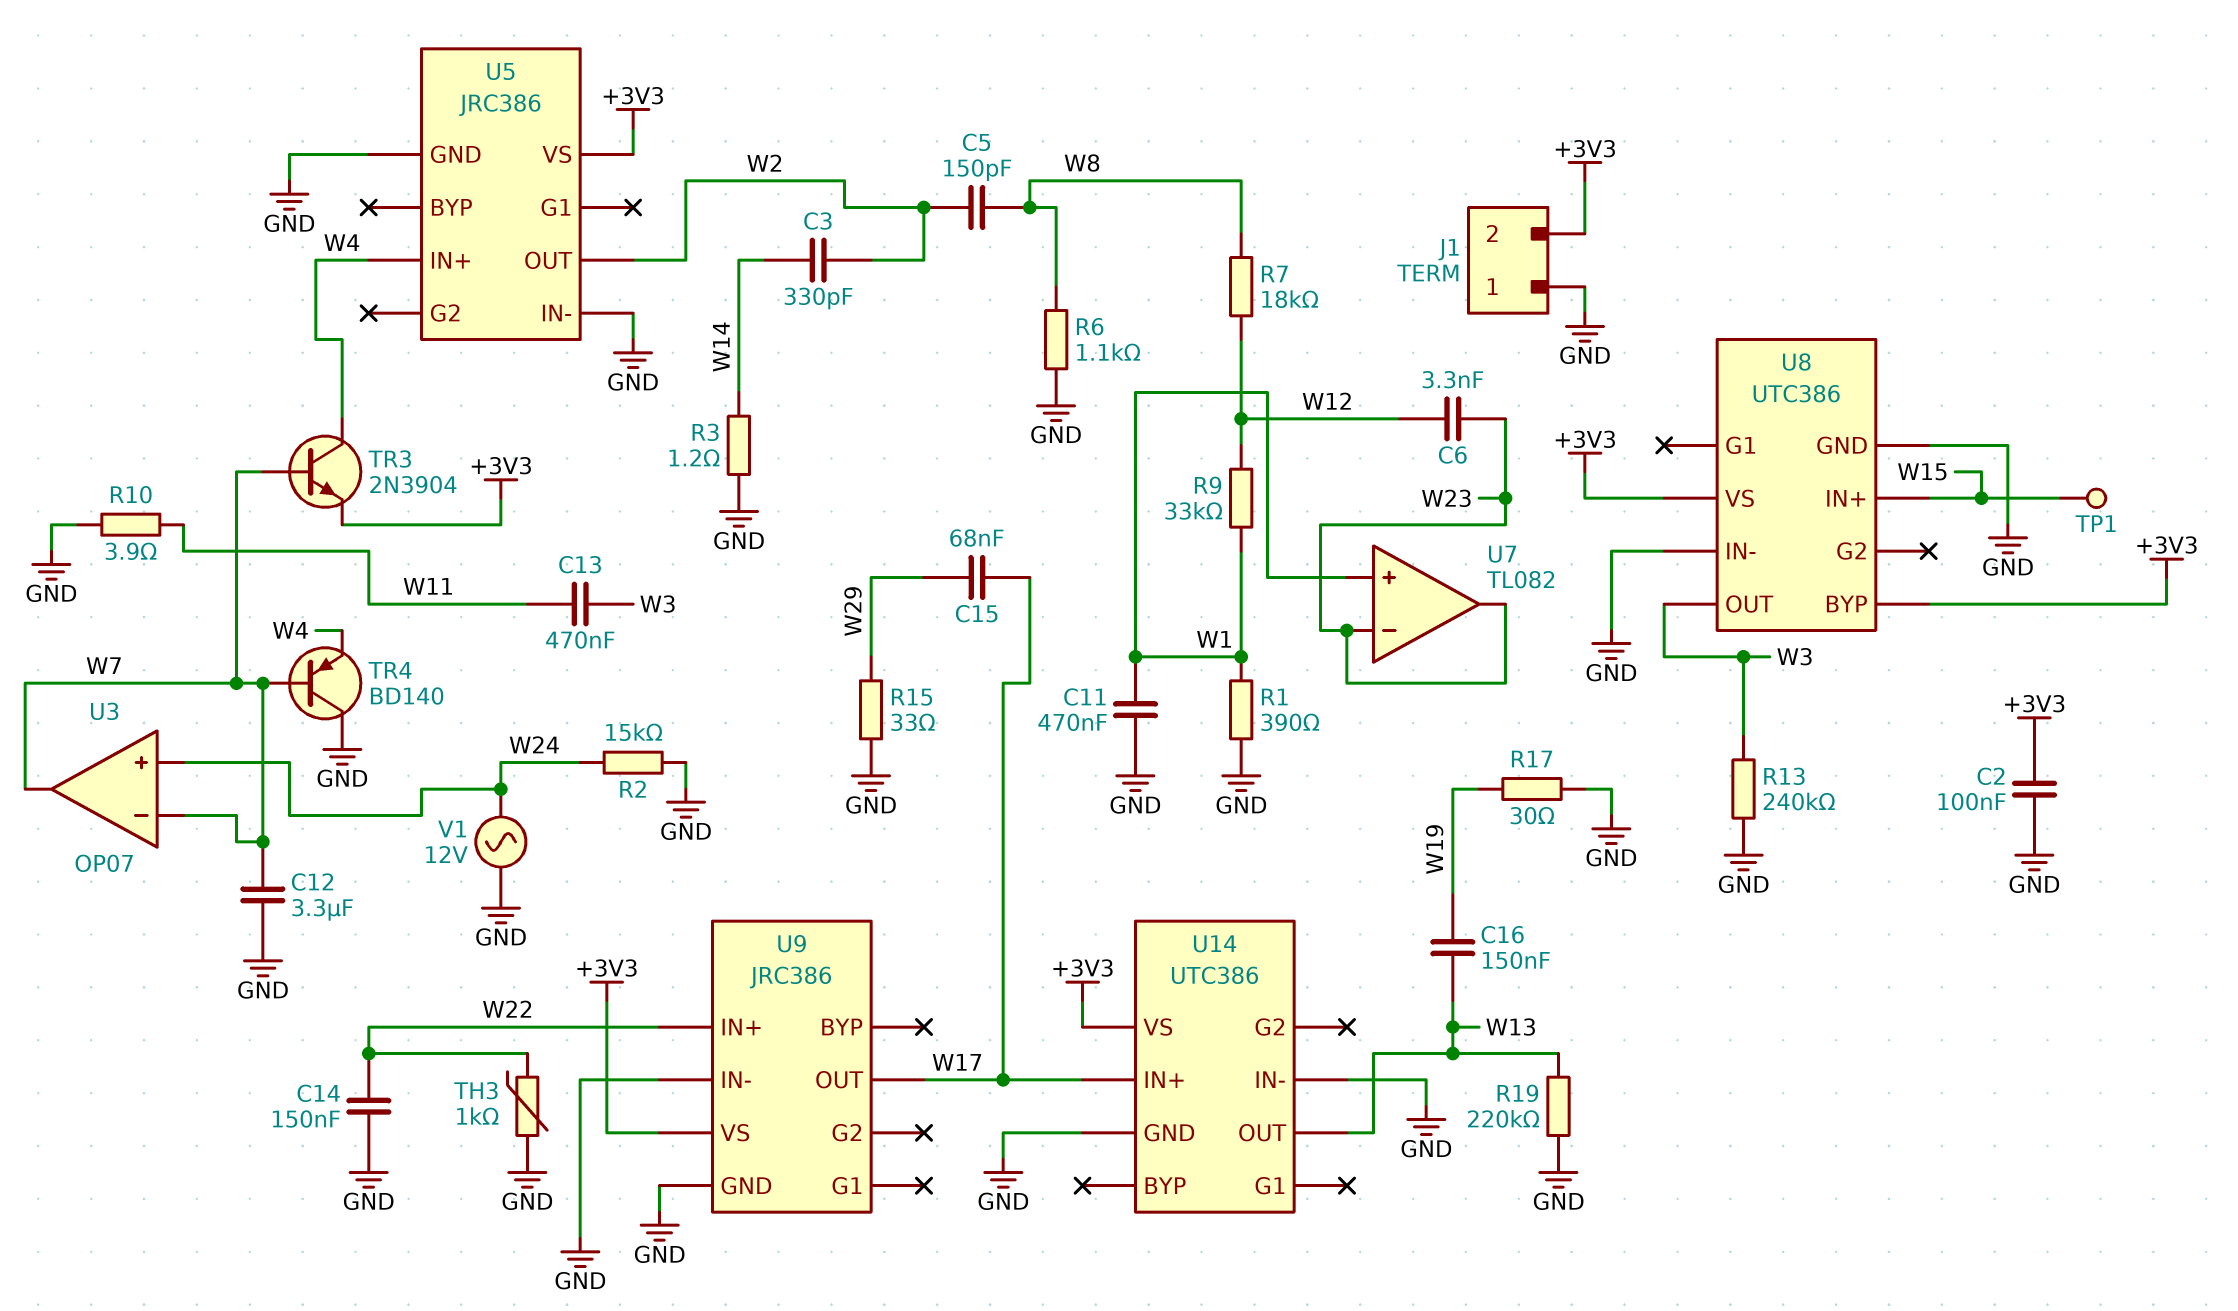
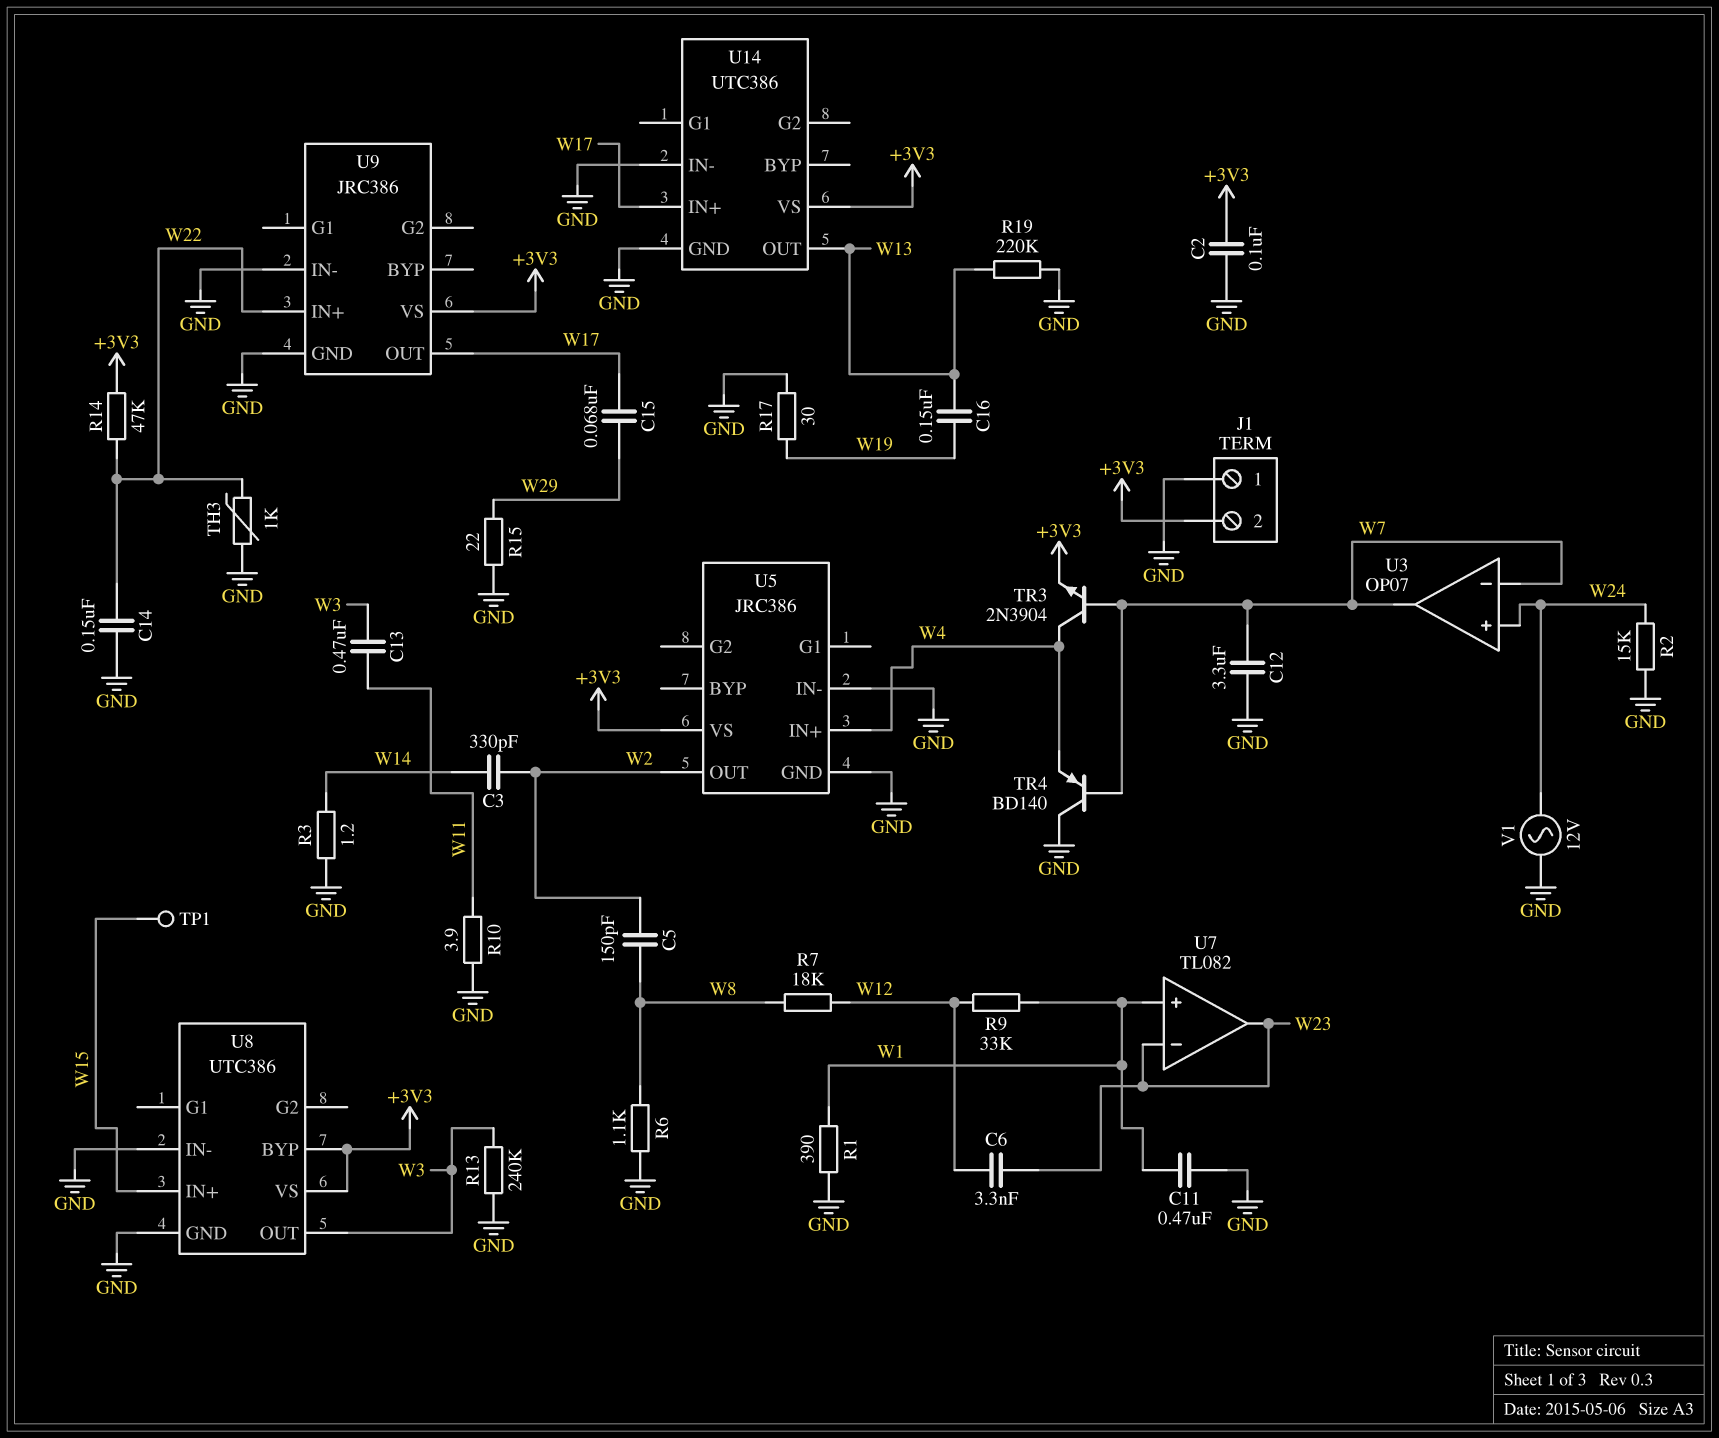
R14: none -> 47k (+3V3, W22)
R15: 33 (GND, W29) -> 22 (GND, W29)

